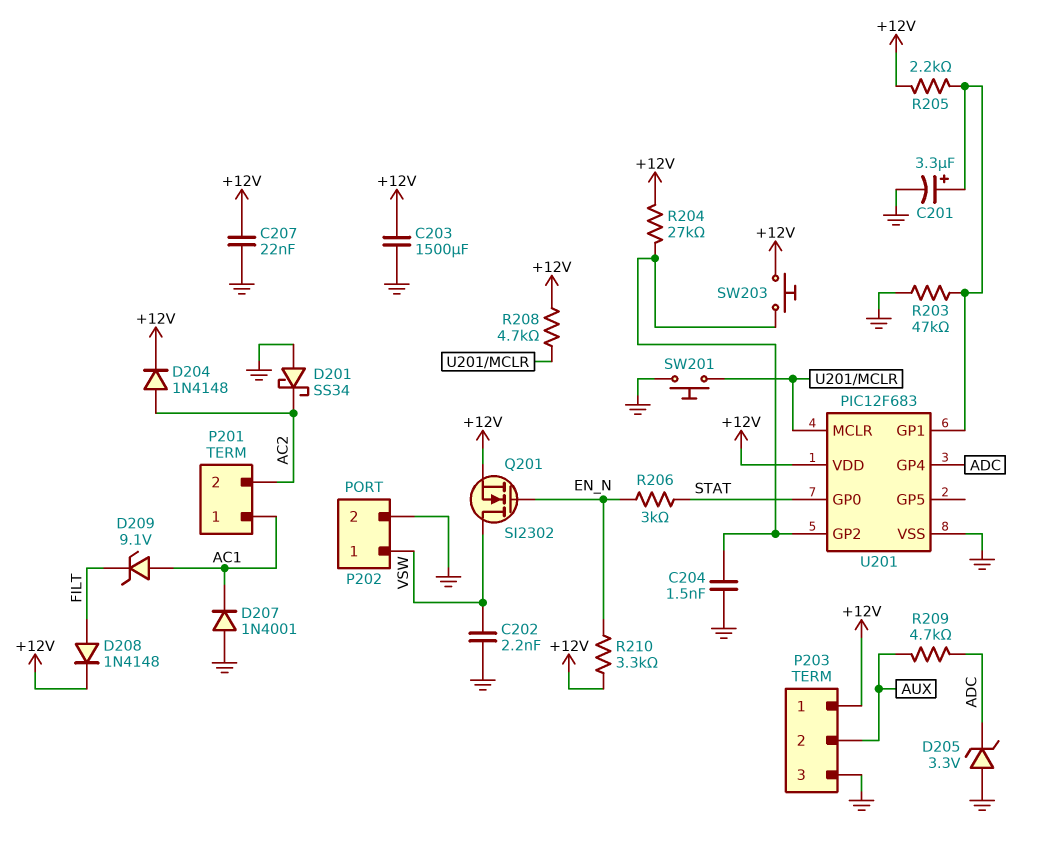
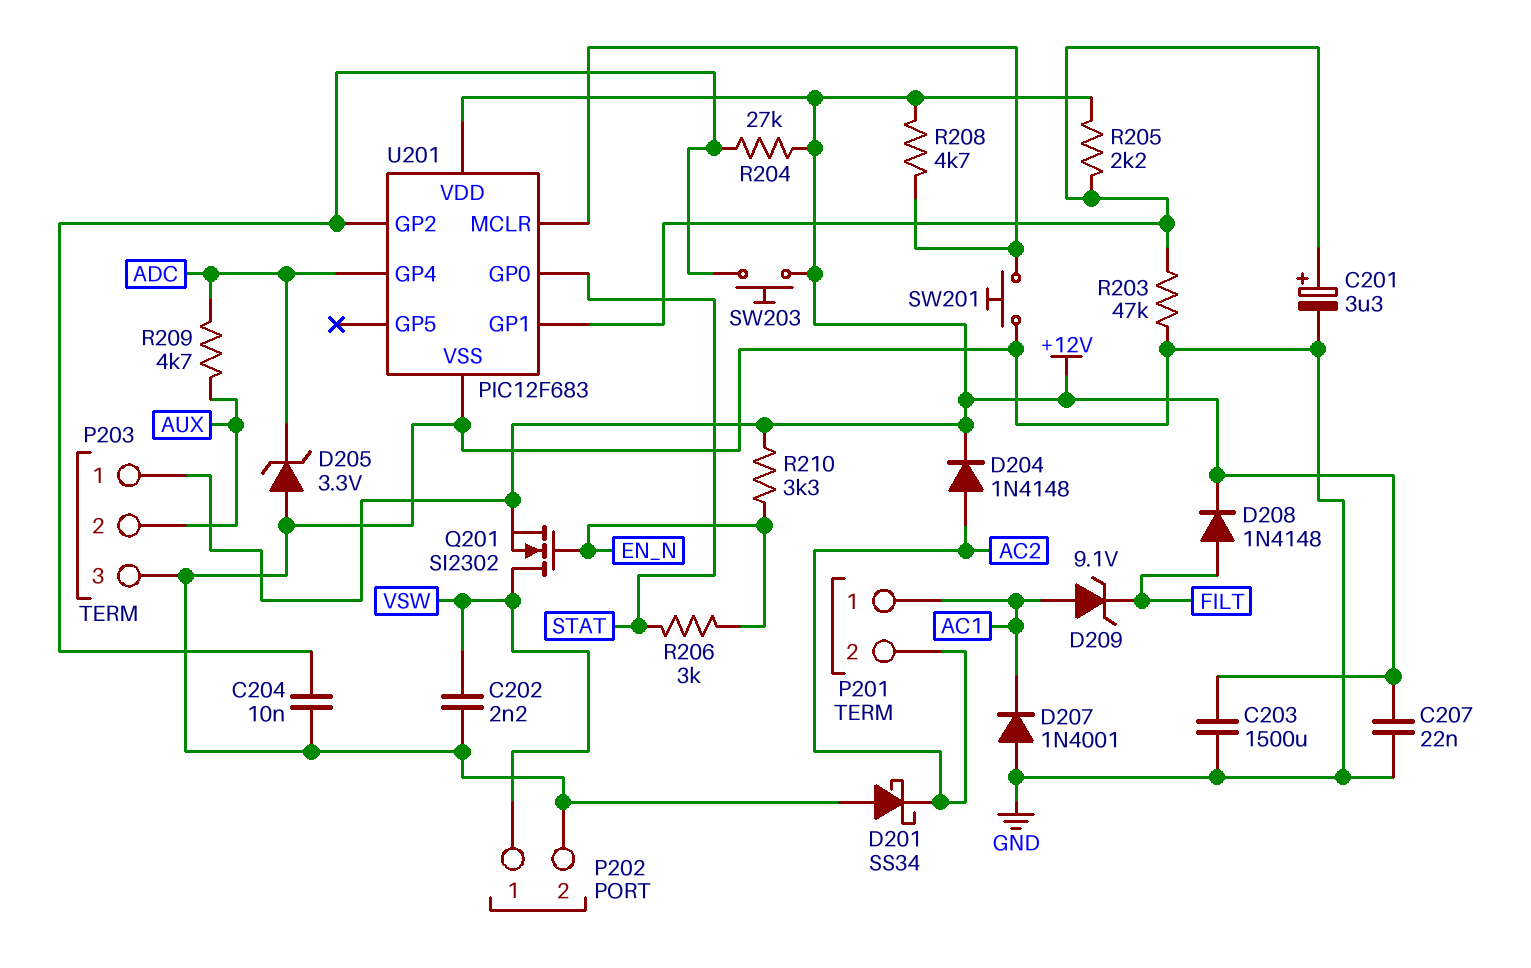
C204: 1.5nF (GND, U201/GP2) -> 10nF (GND, U201/GP2)

